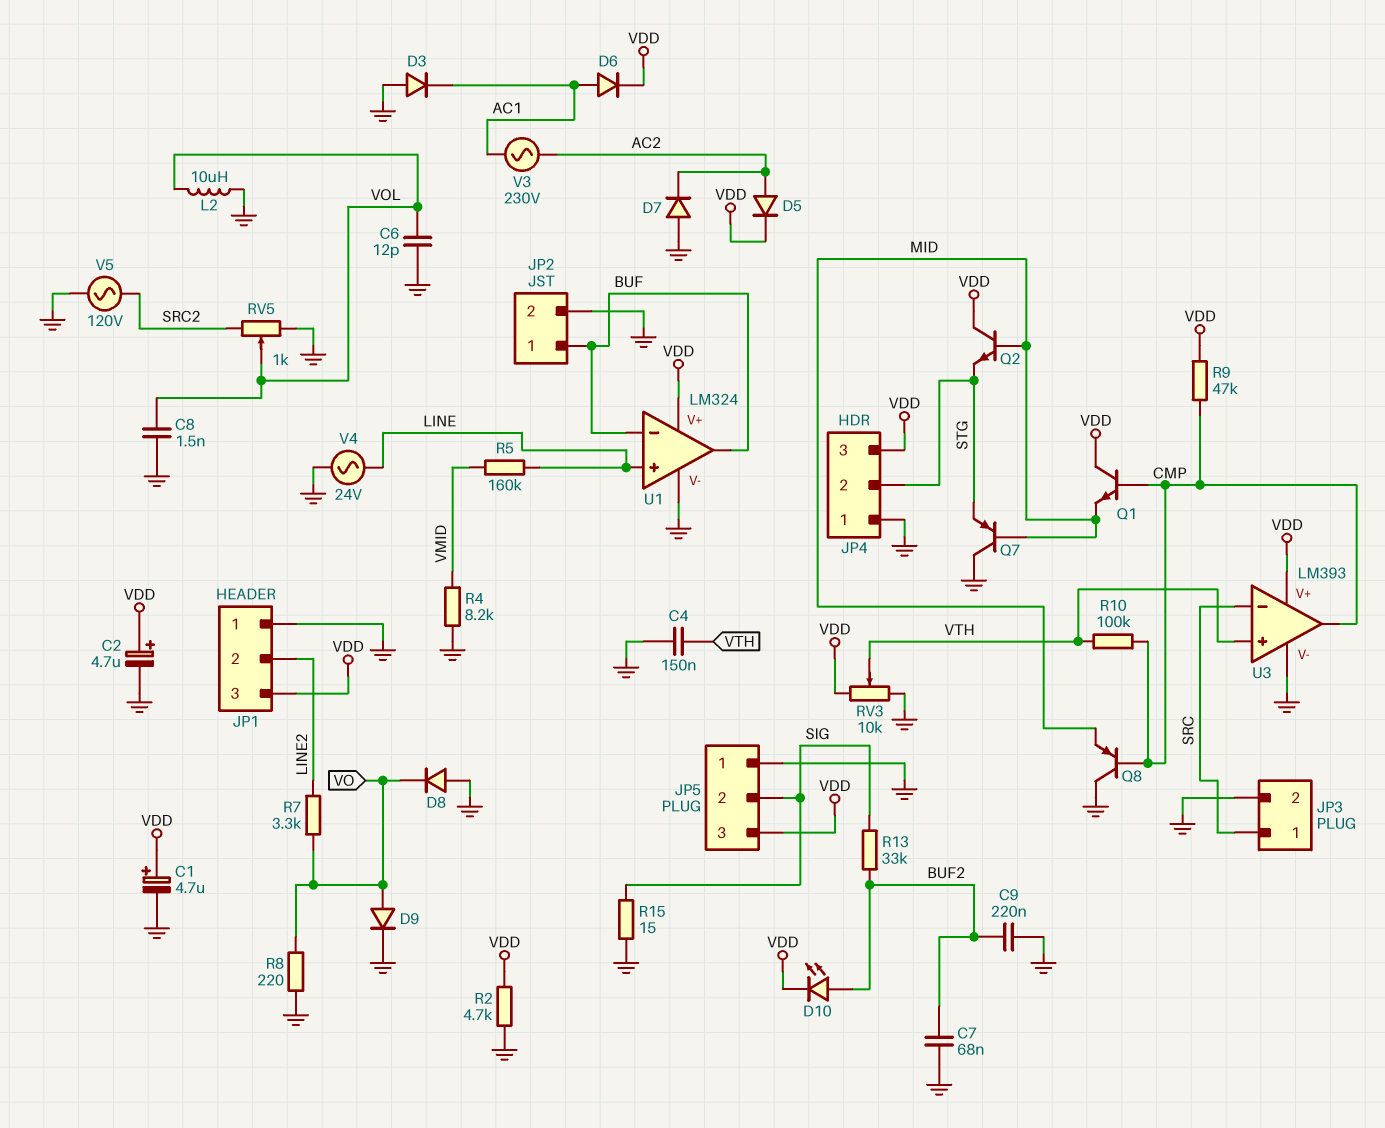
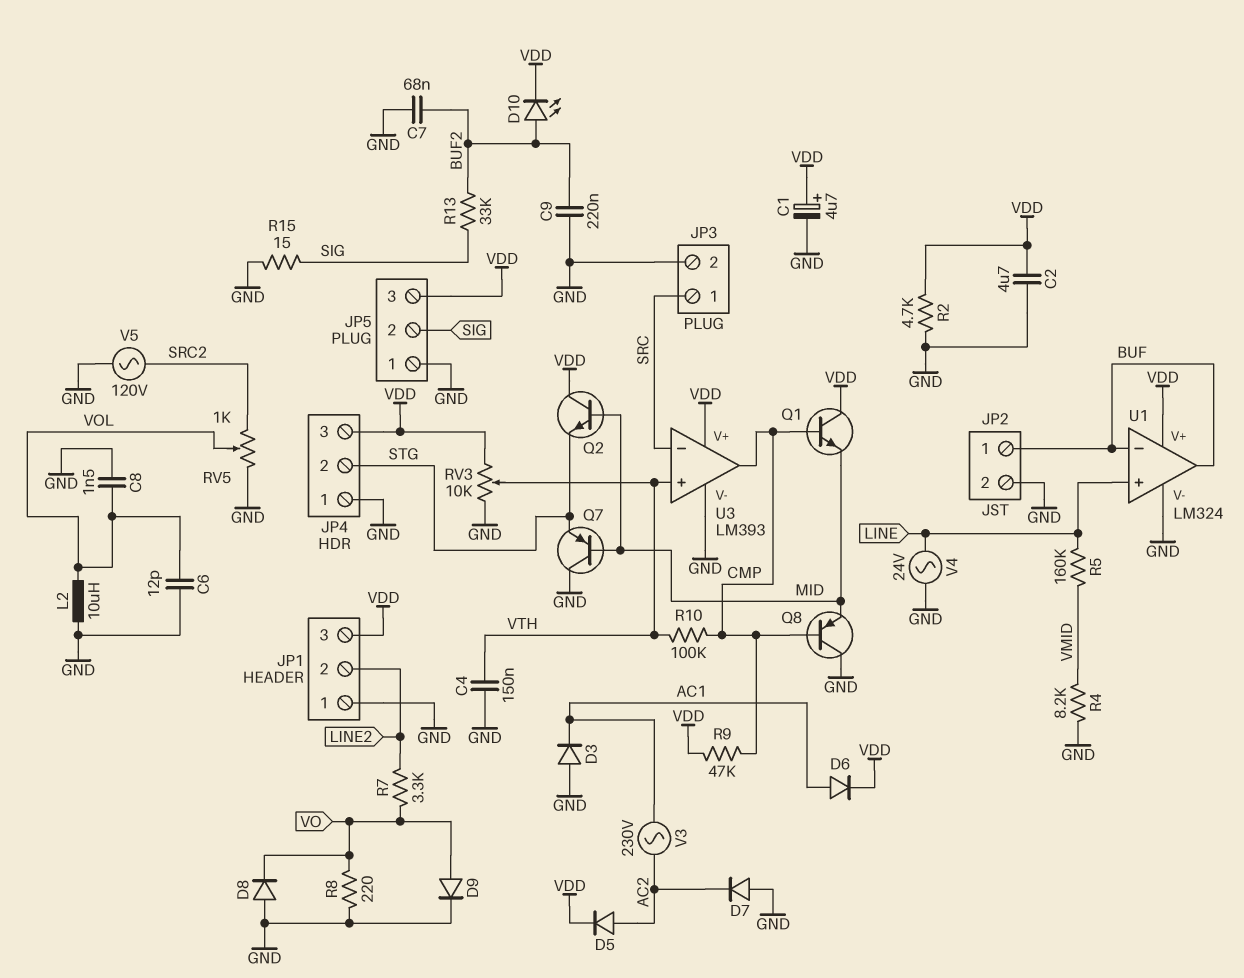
C2: 4.7uF (plus VDD, minus GND) -> 4.7uF (GND, VDD)

